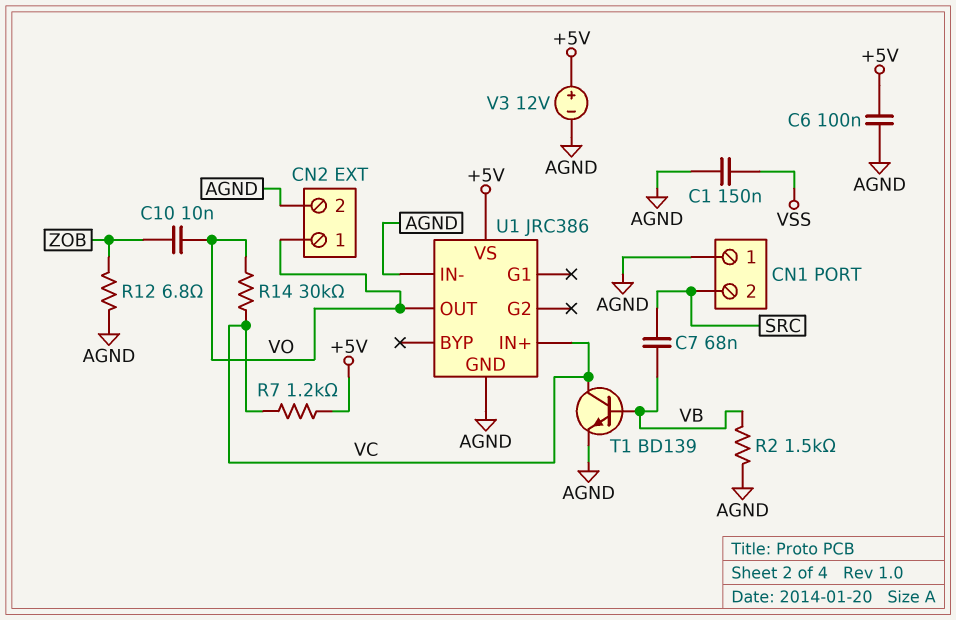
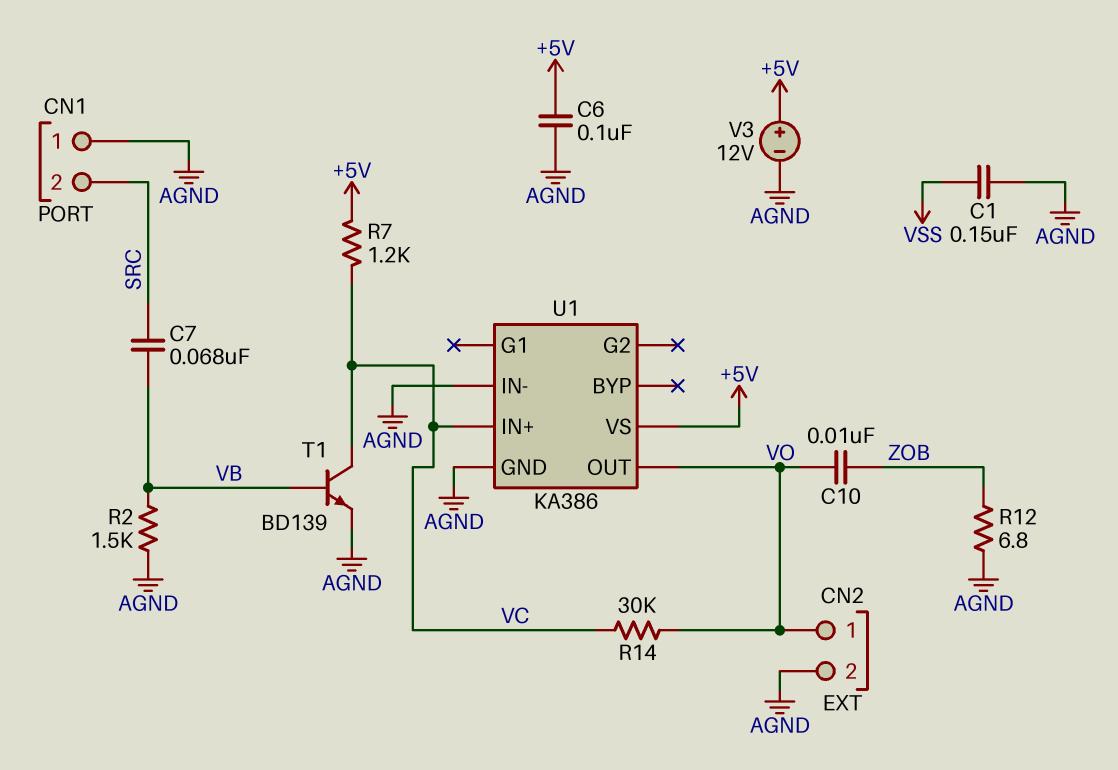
U1: JRC386 -> KA386

